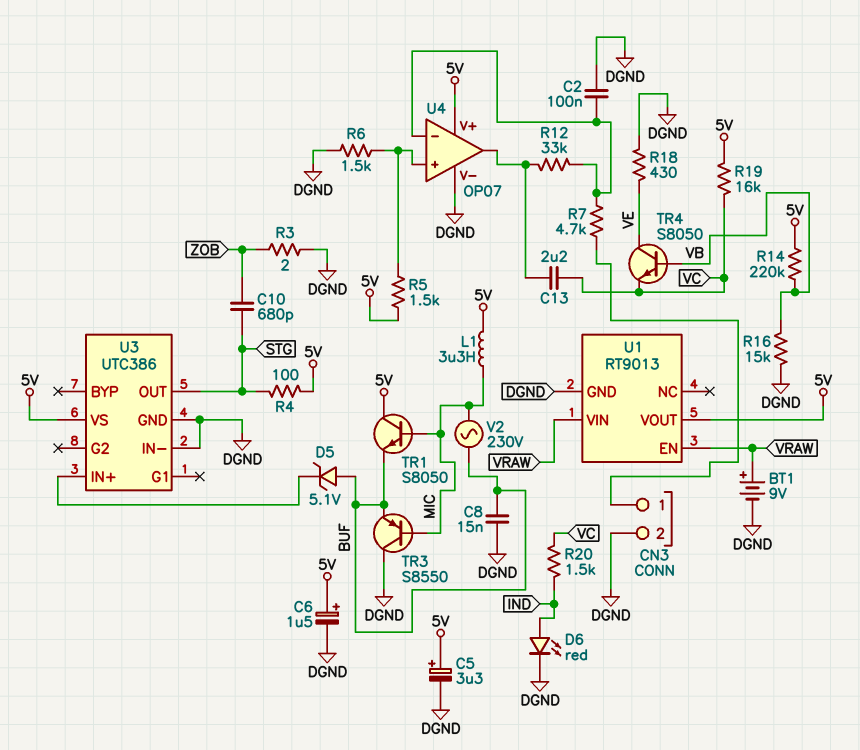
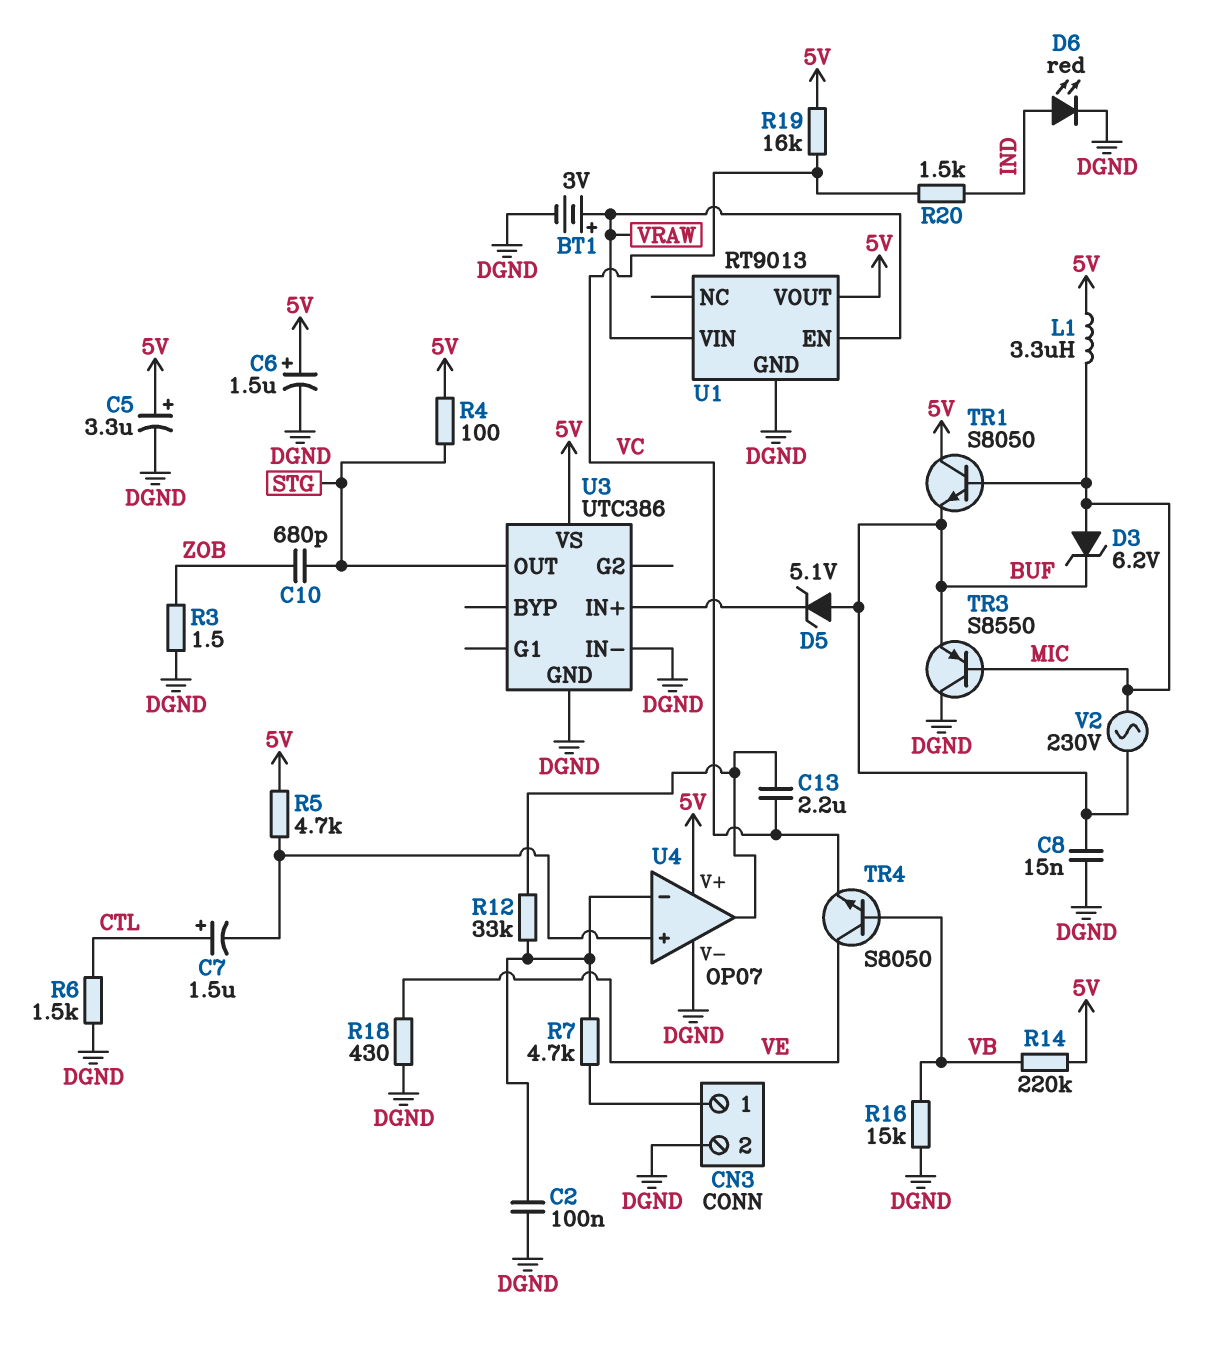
BT1: 9V (plus VRAW, minus DGND) -> 3V (plus VRAW, minus DGND)
C7: none -> 1.5uF (plus CTL, minus U4/in+)
D3: none -> zener 6.2V (A MIC, K BUF)
R3: 2 (DGND, ZOB) -> 1.5 (DGND, ZOB)
R5: 1.5k (5V, U4/in+) -> 4.7k (5V, U4/in+)
R6: 1.5k (DGND, U4/in+) -> 1.5k (CTL, DGND)

